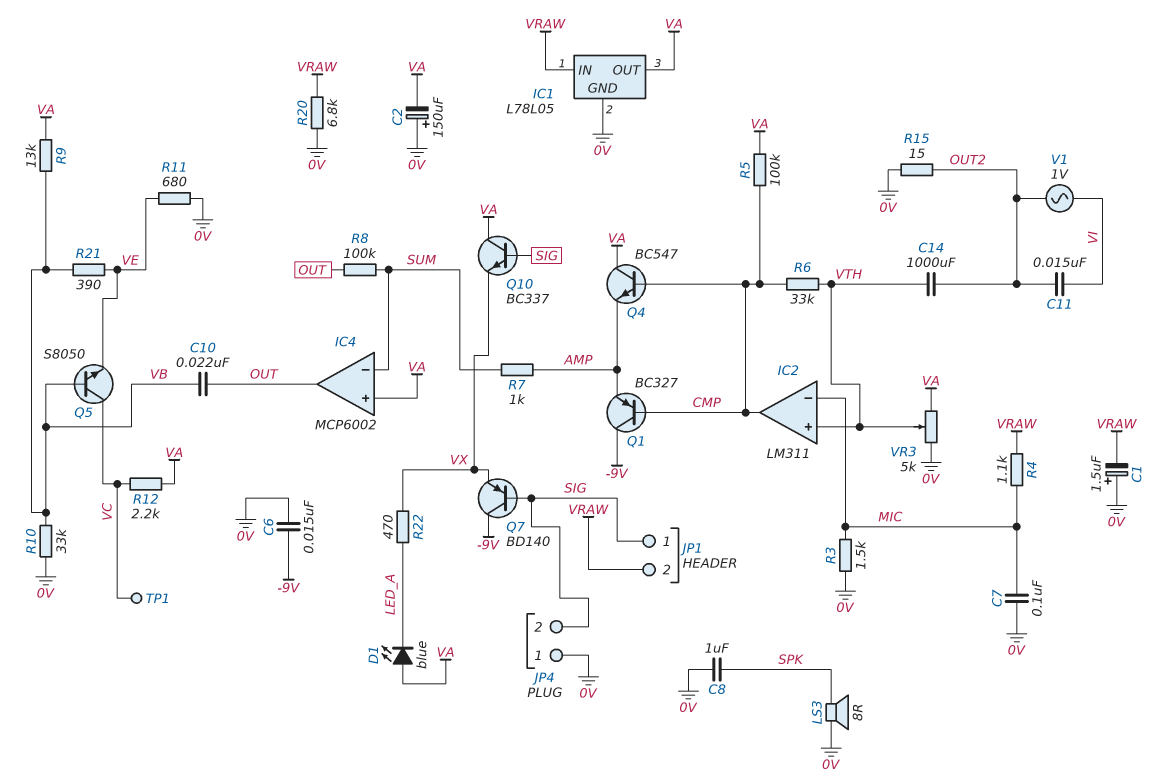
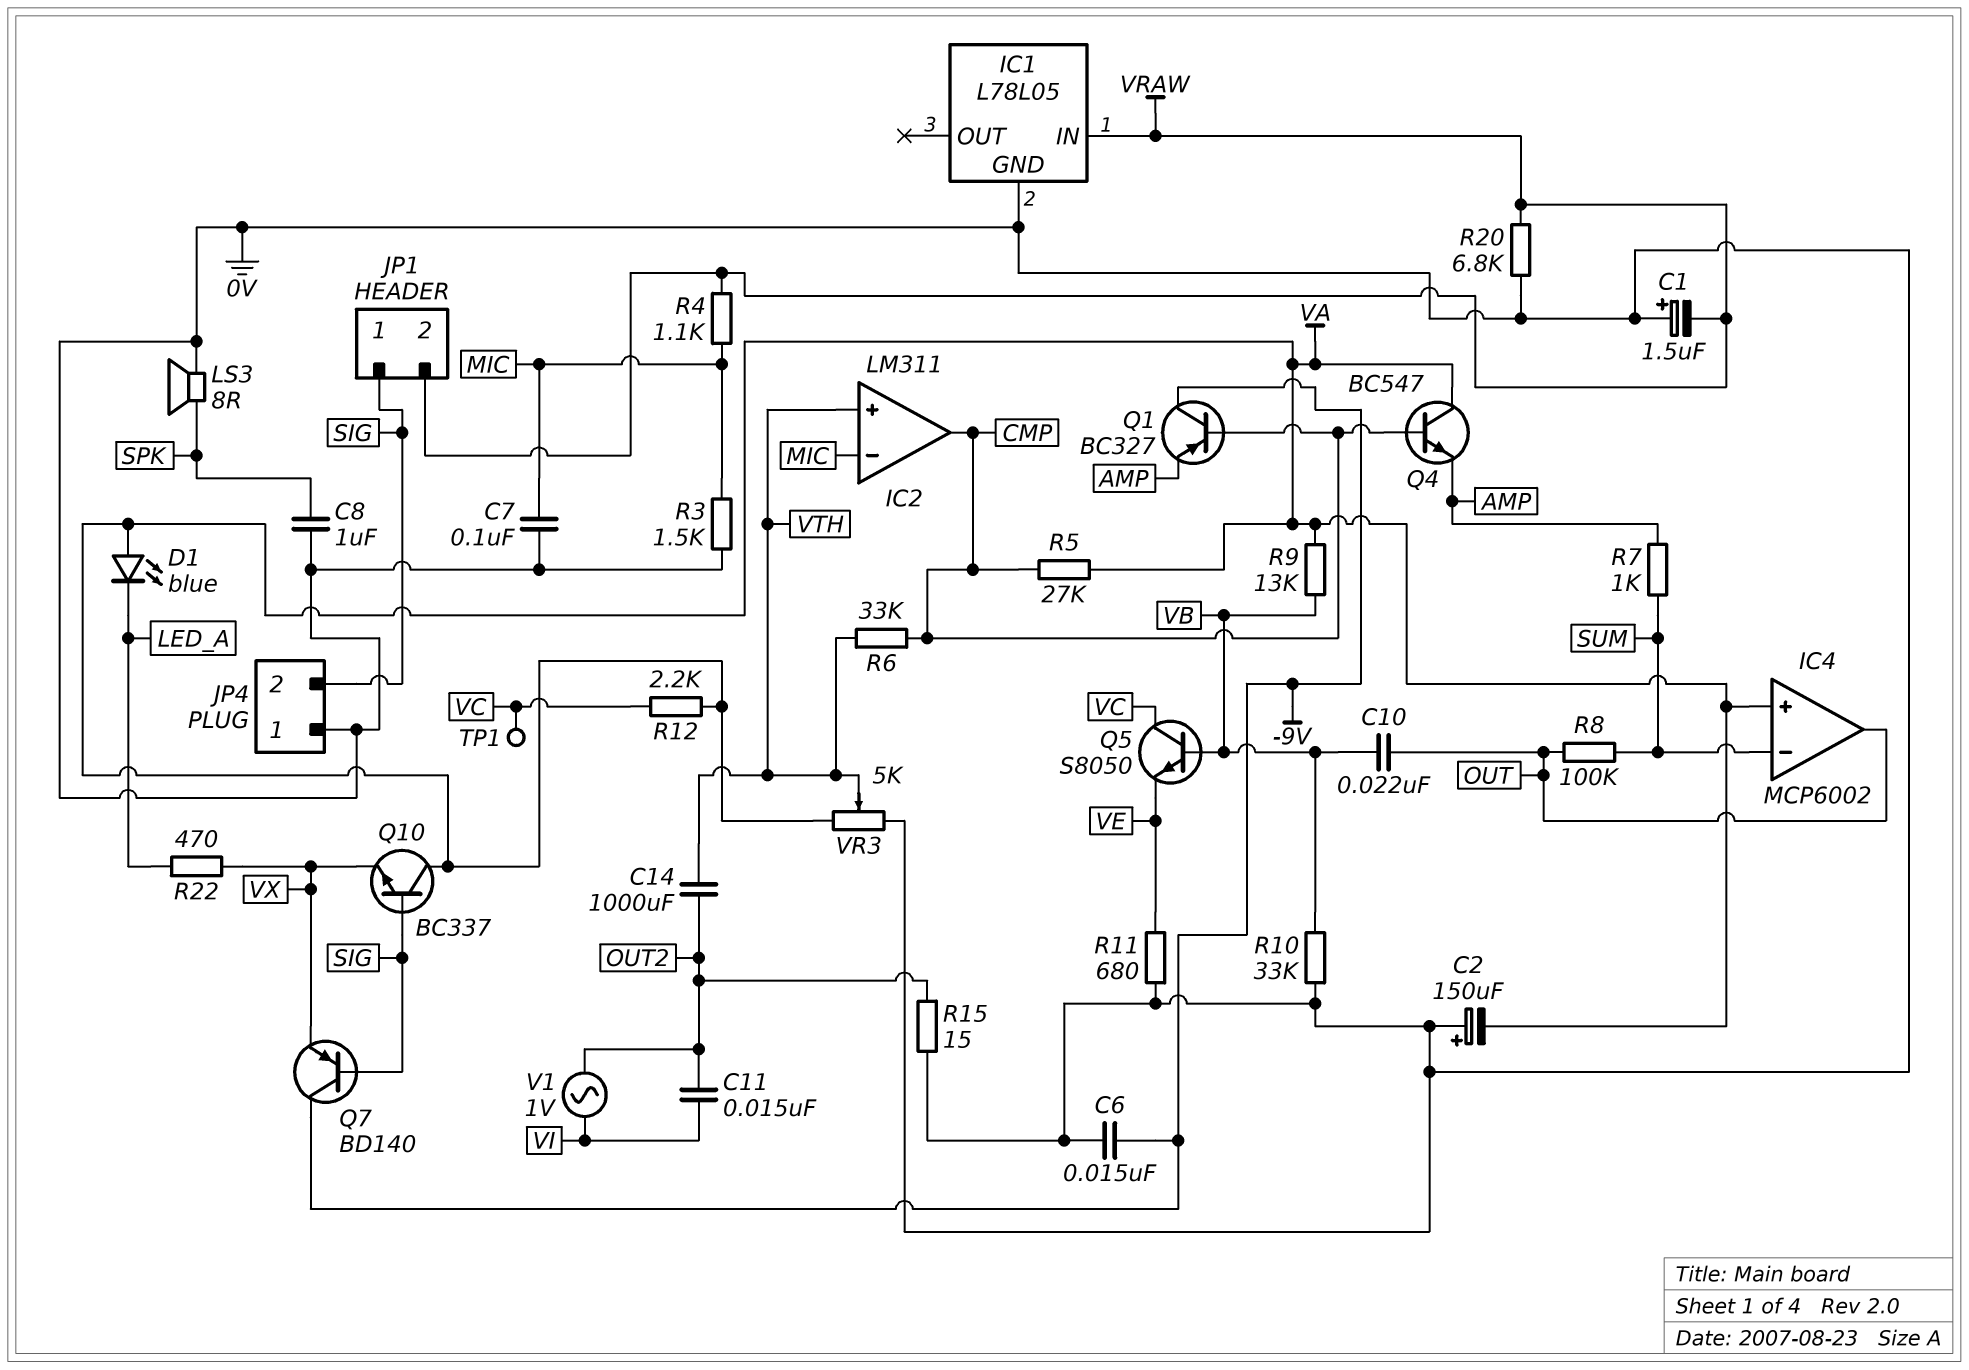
IC1 pin OUT: VA -> none
R5: 100k (CMP, VA) -> 27k (CMP, VA)
R21: 390 (VB, VE) -> none

